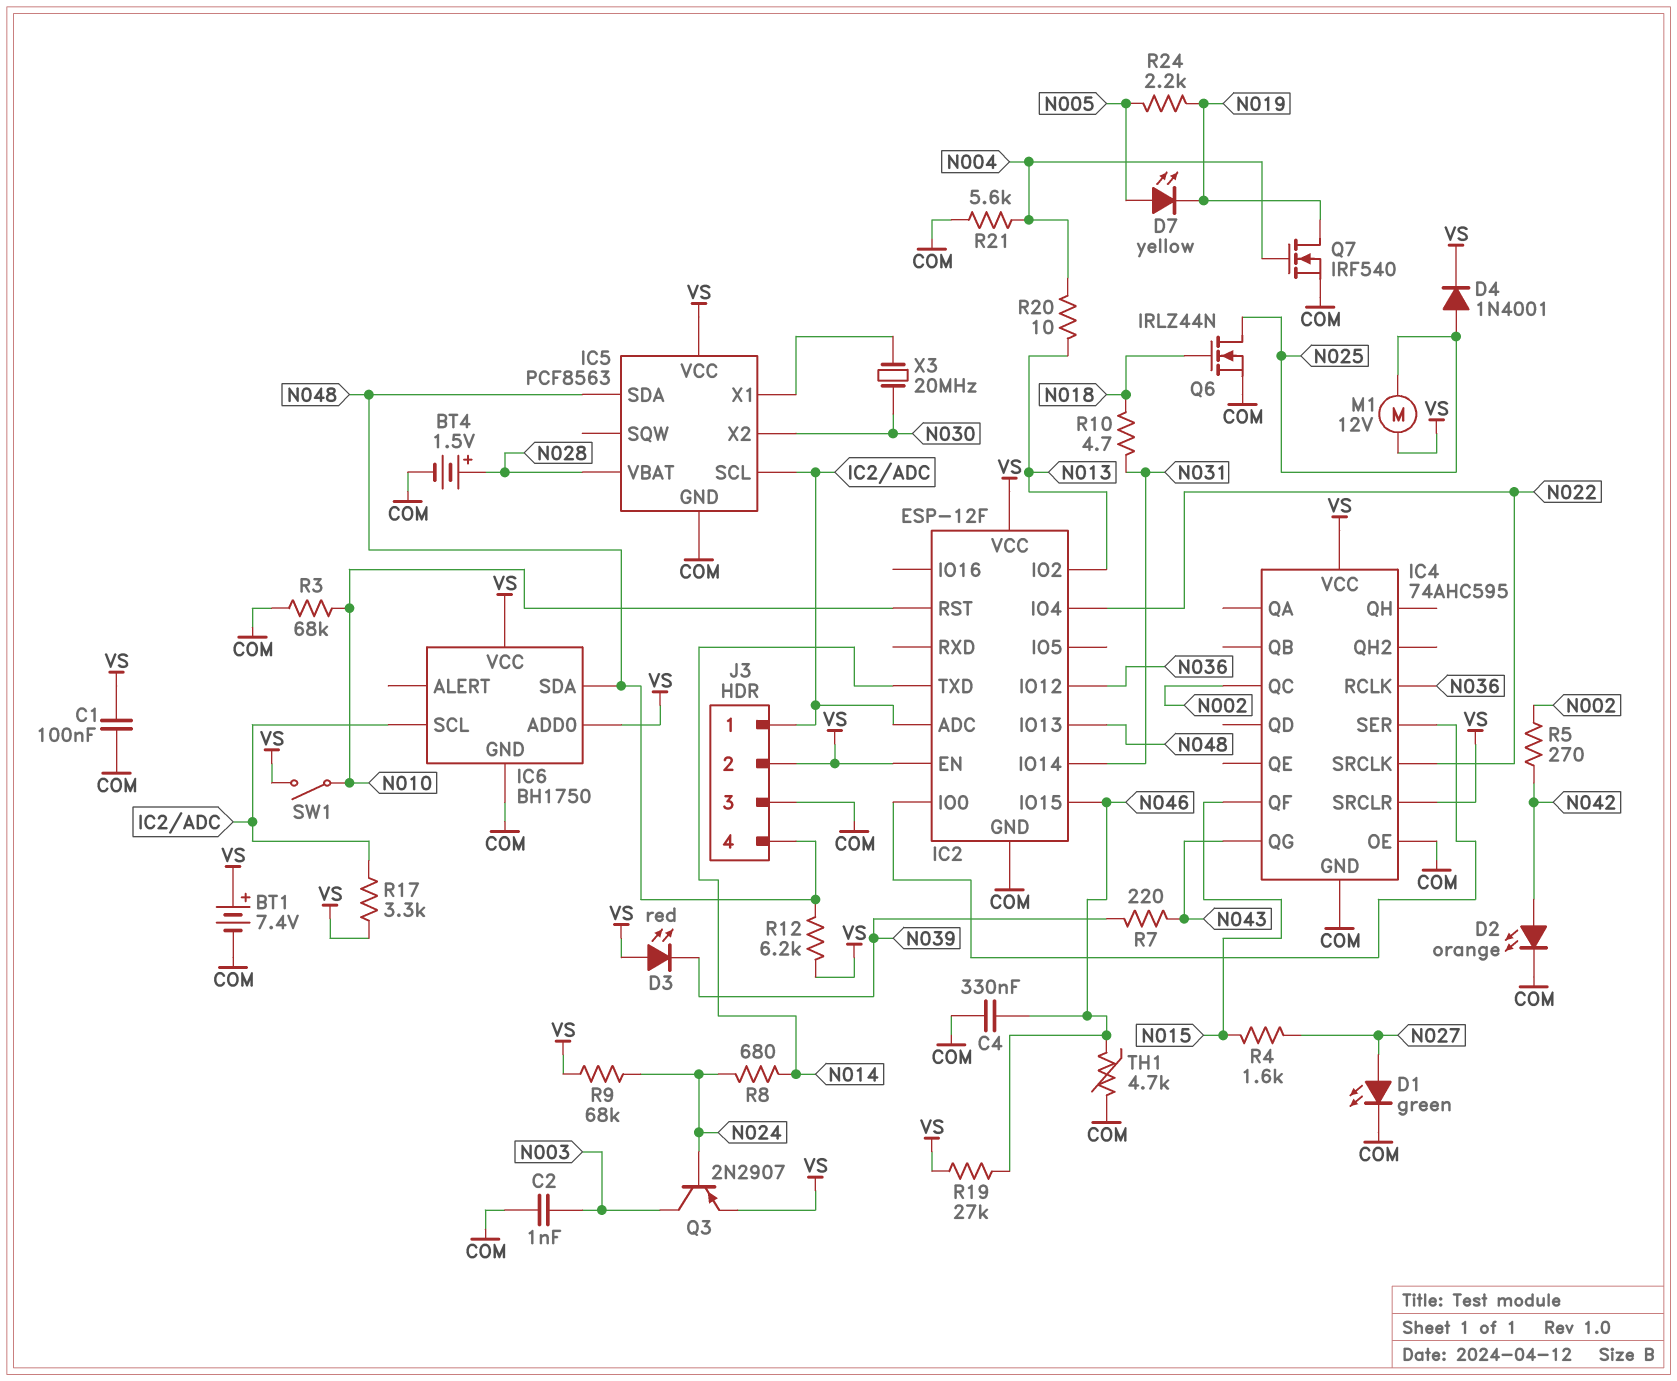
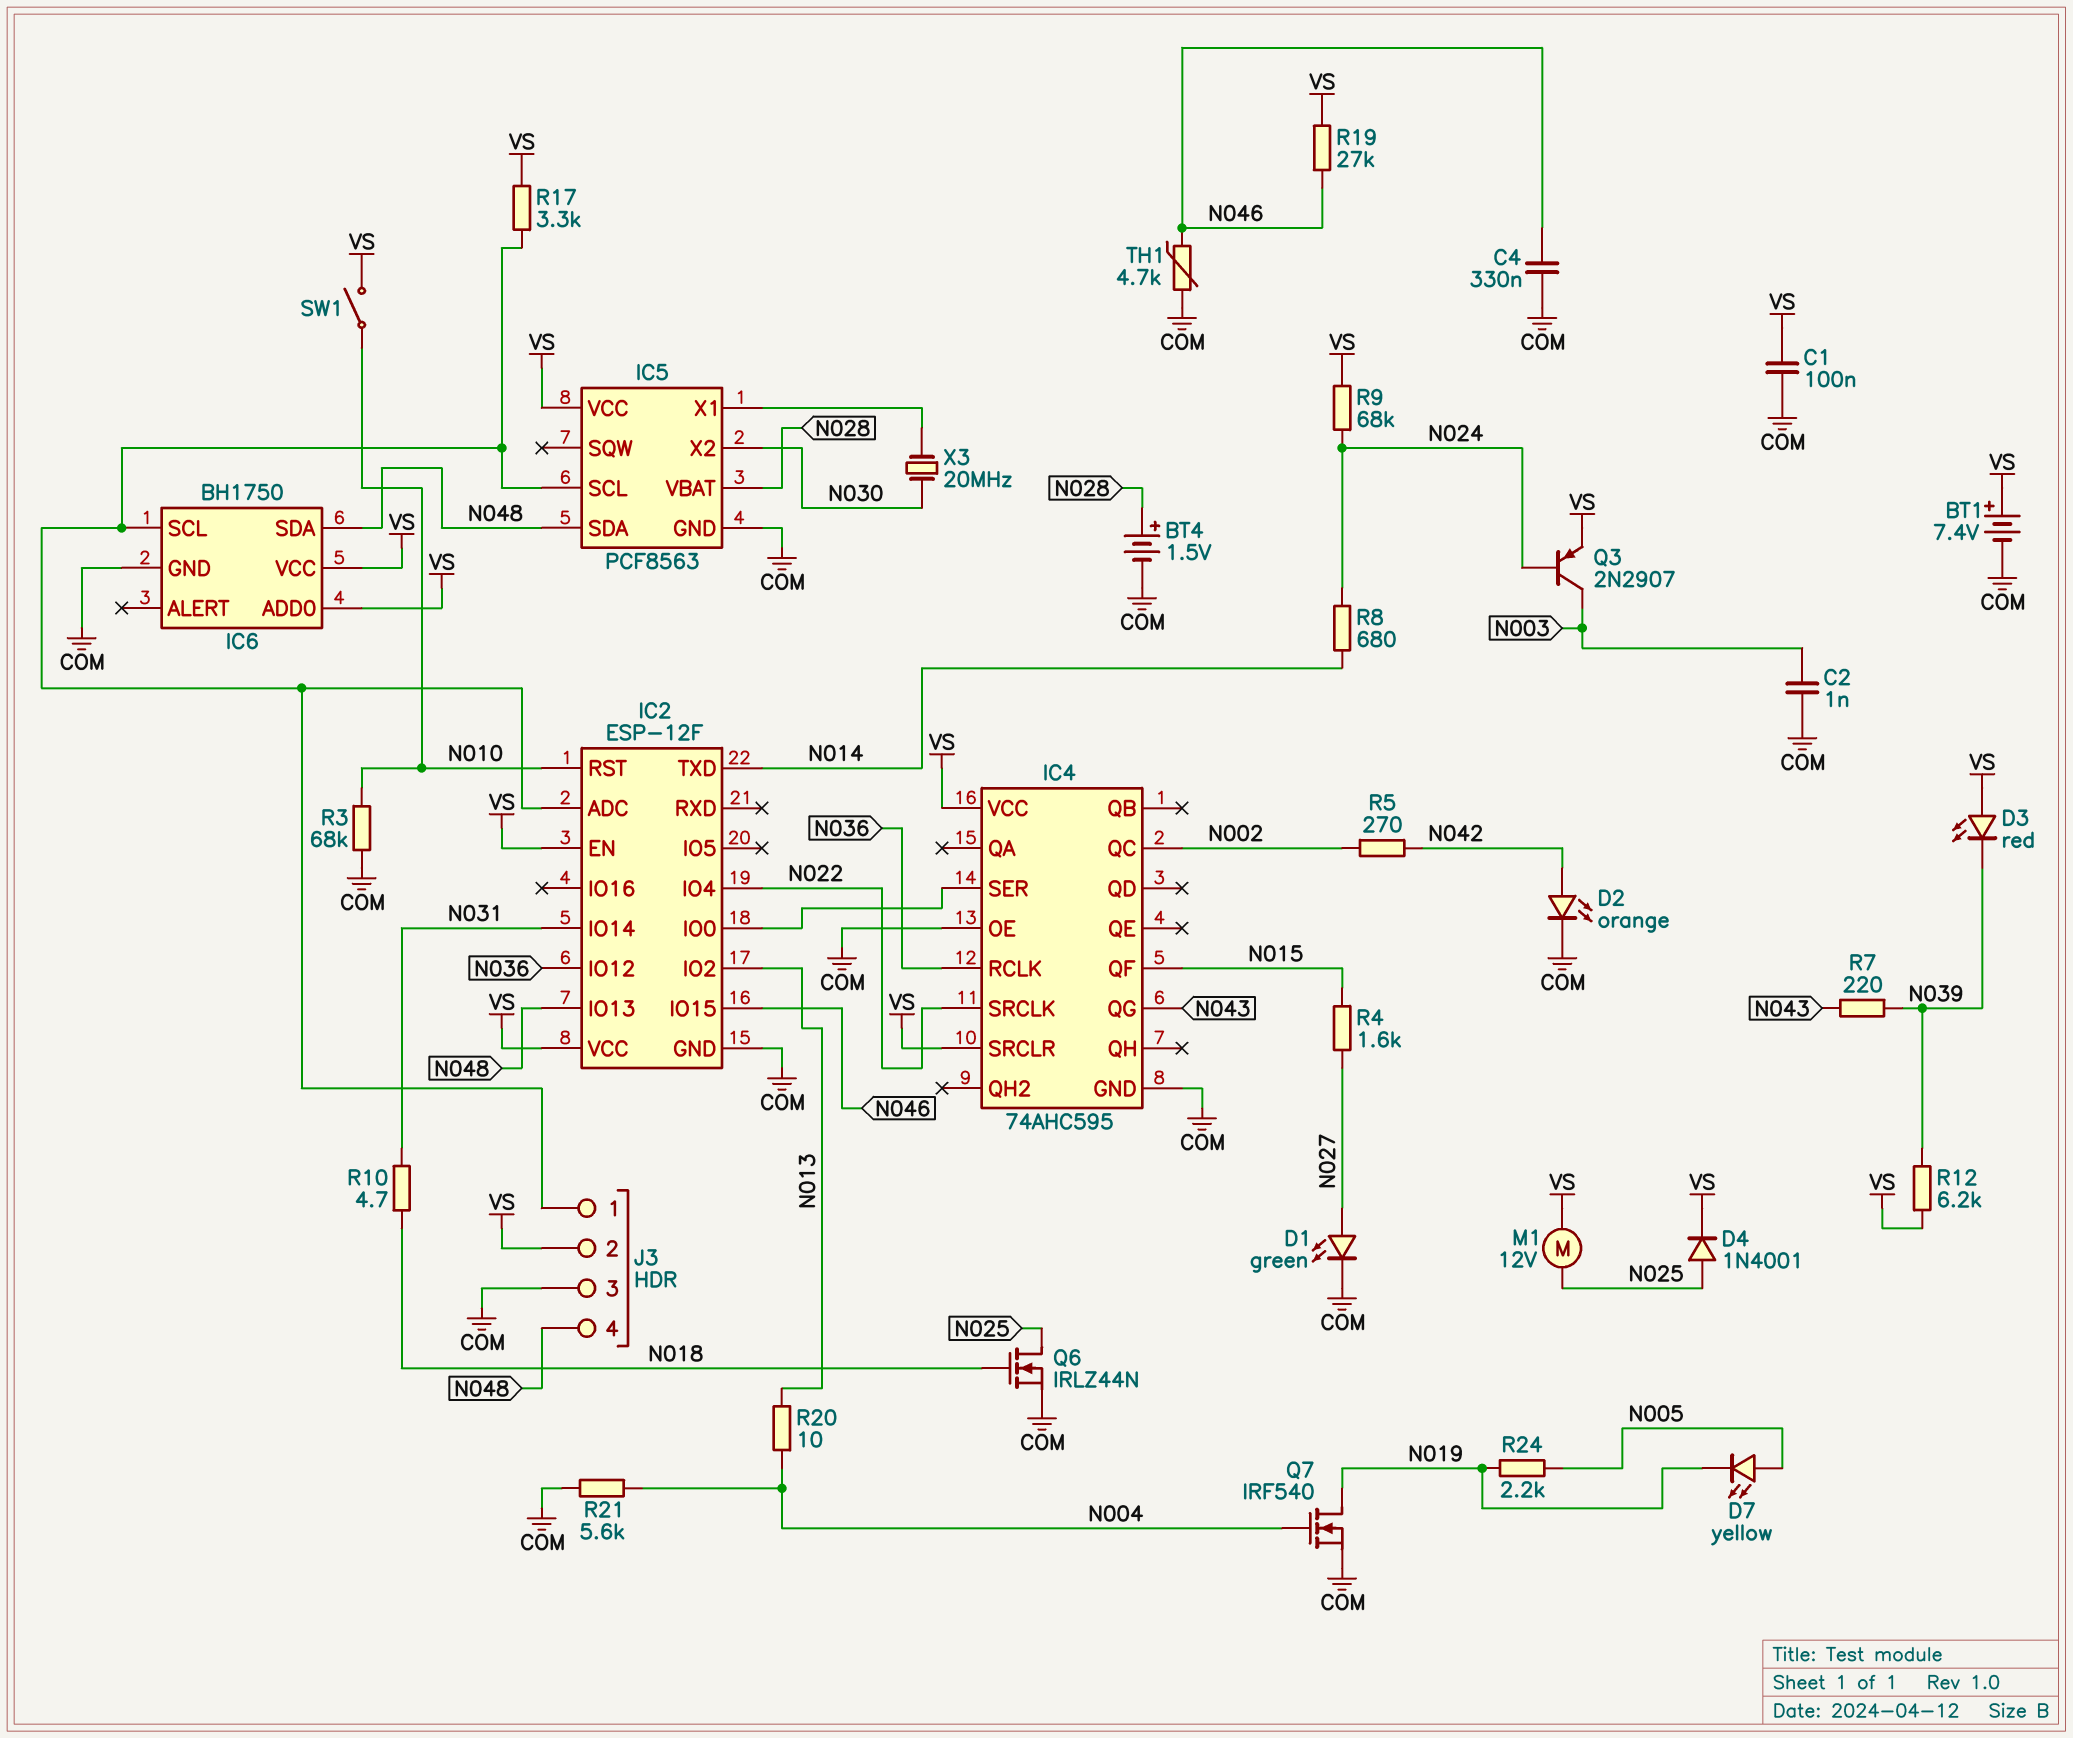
R12: 6.2k (N048, VS) -> 6.2k (N039, VS)

